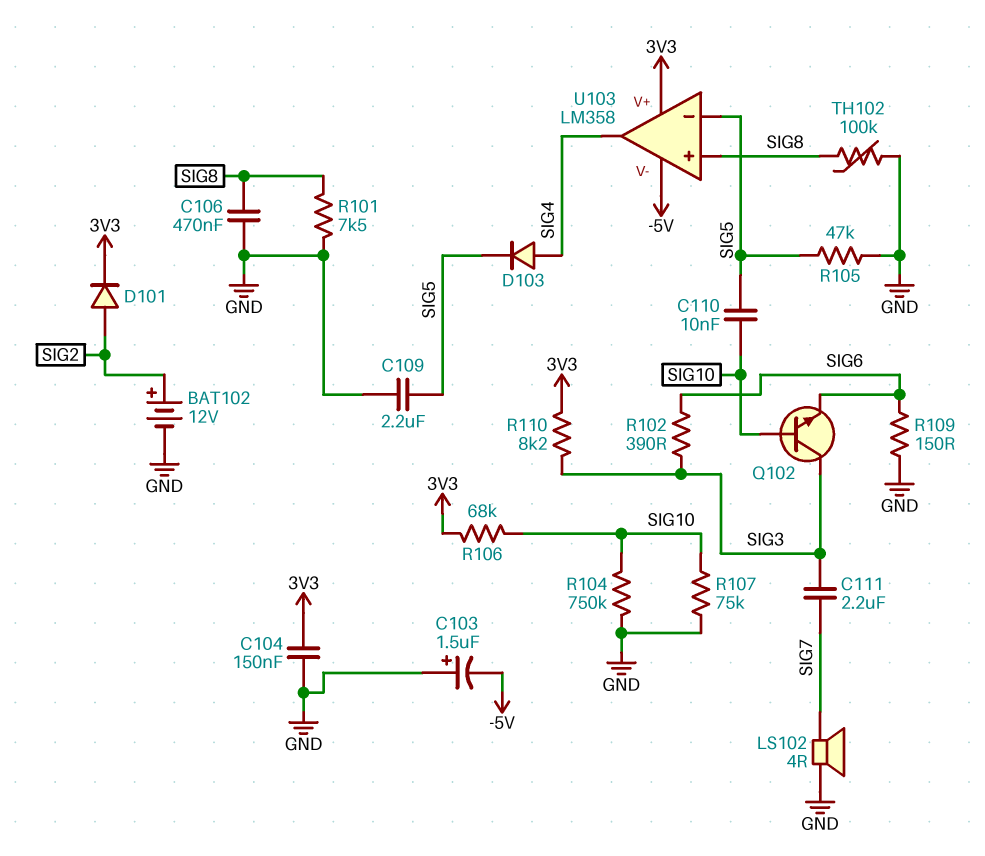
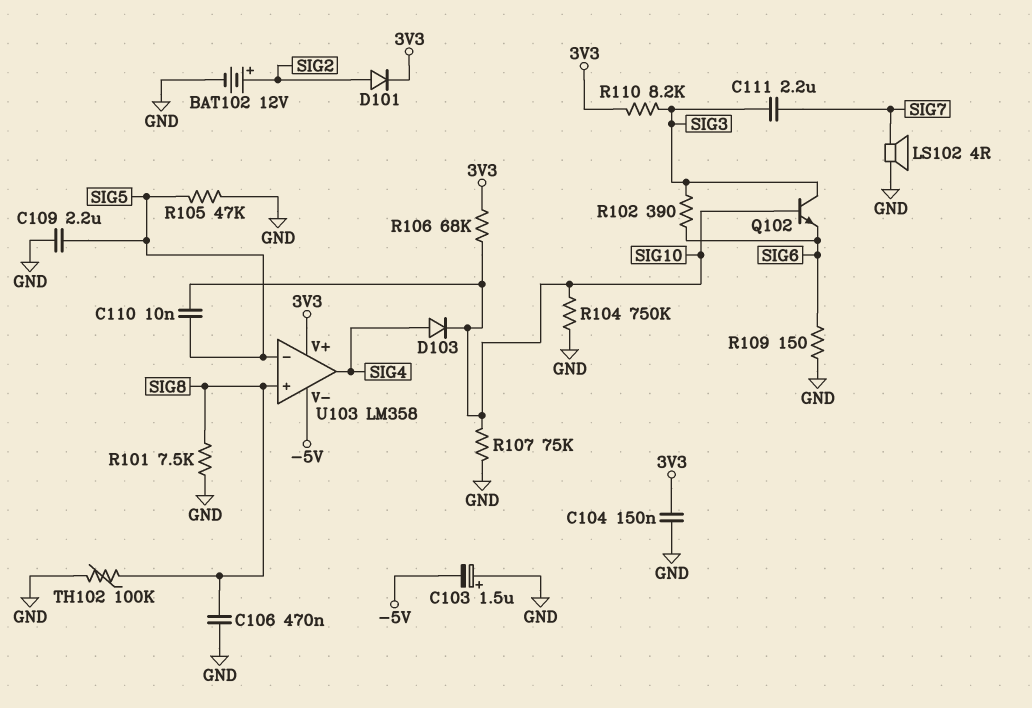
D103: diode (A SIG4, K SIG5) -> diode (A SIG4, K SIG10)

